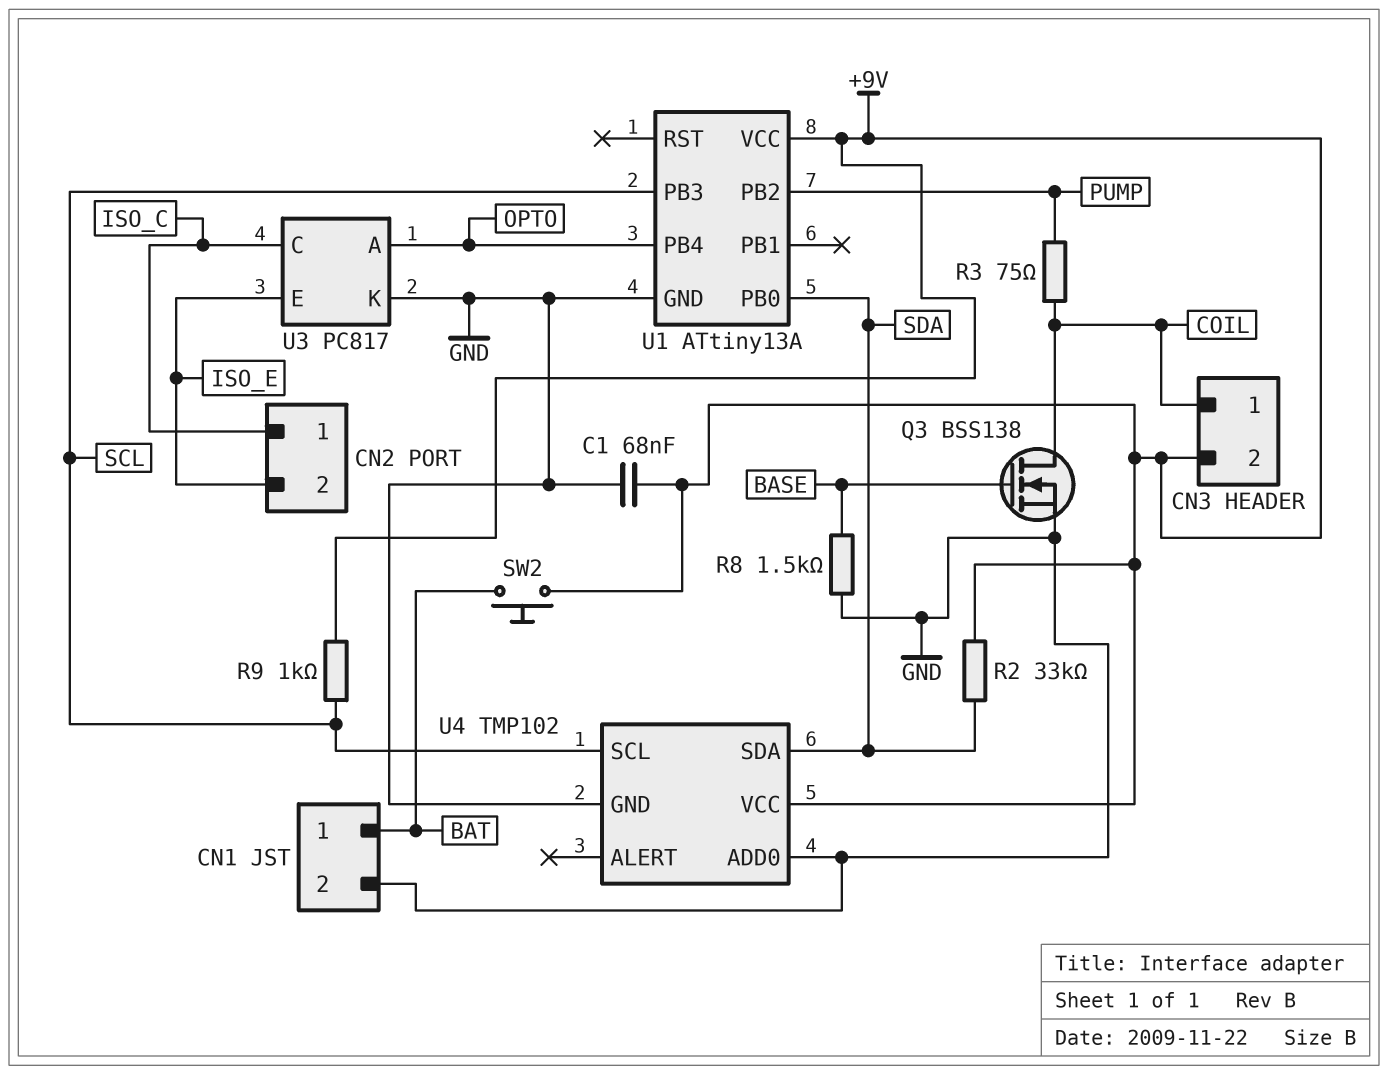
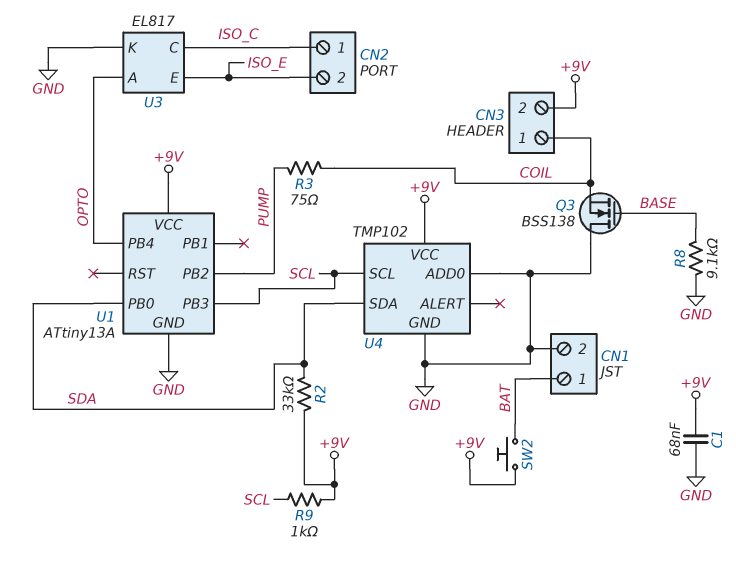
Q3: NMOS BSS138 (G BASE, D COIL, S GND) -> NMOS BSS138 (G BASE, D GND, S COIL)
R8: 1.5k (BASE, GND) -> 9.1k (BASE, GND)
U3: PC817 -> EL817

